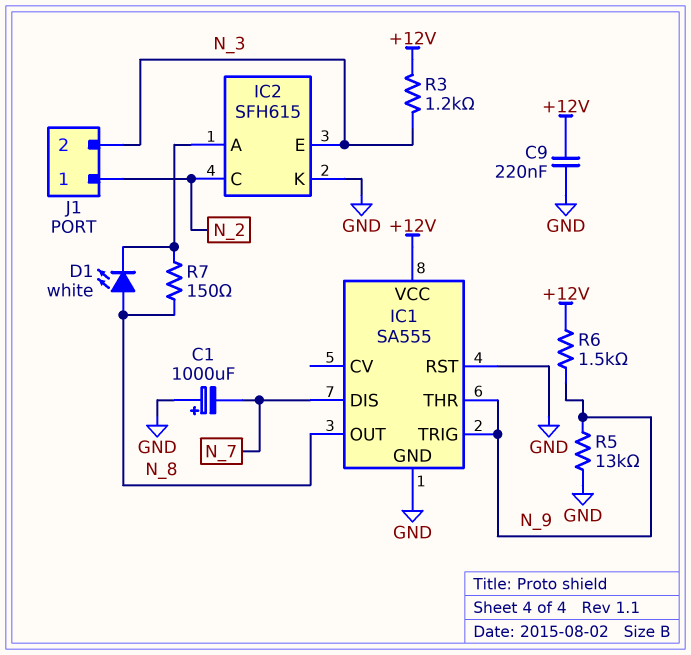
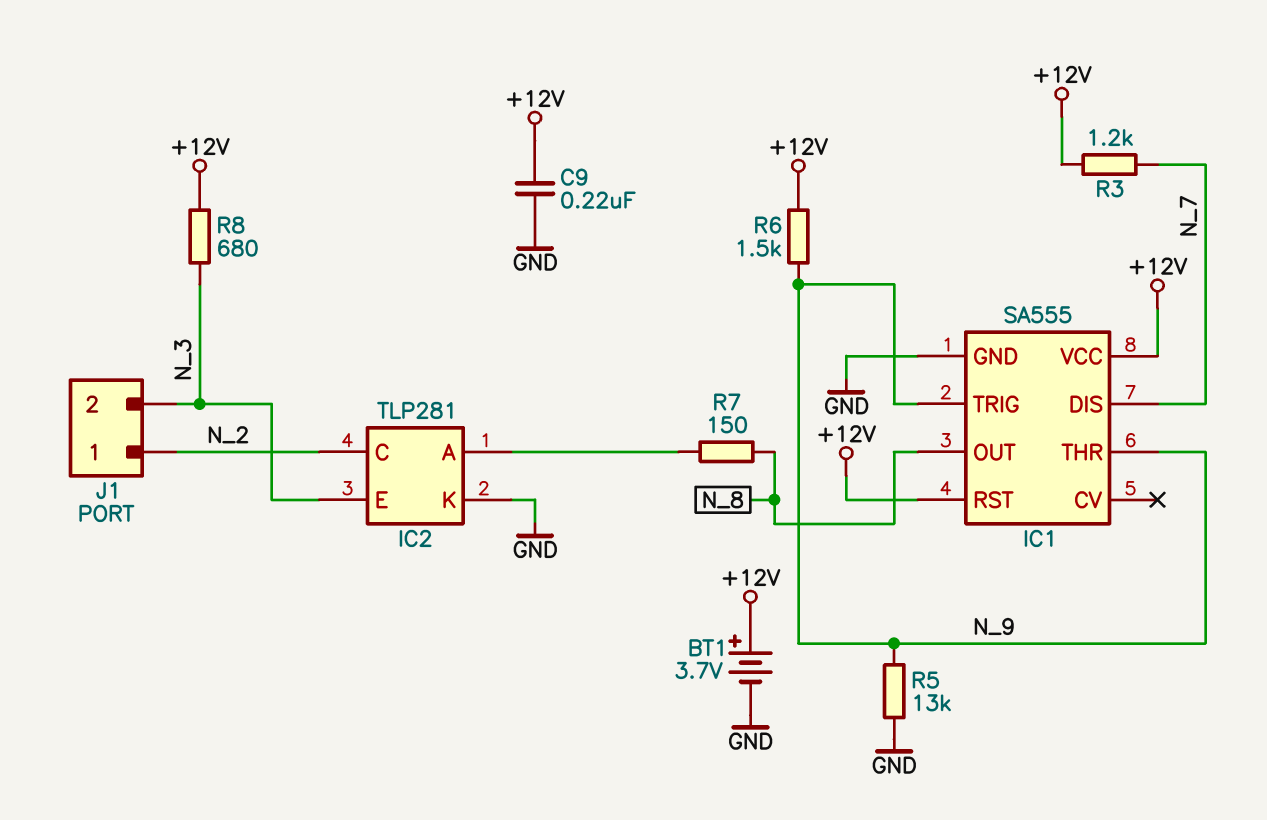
BT1: none -> 3.7V (plus +12V, minus GND)
C1: 1000uF (plus GND, minus N_7) -> none
D1: LED white (A N_8, K IC2/A) -> none
IC1 pin RST: GND -> +12V
IC2: SFH615 -> TLP281
R3: 1.2k (+12V, N_3) -> 1.2k (+12V, N_7)
R8: none -> 680 (+12V, N_3)

